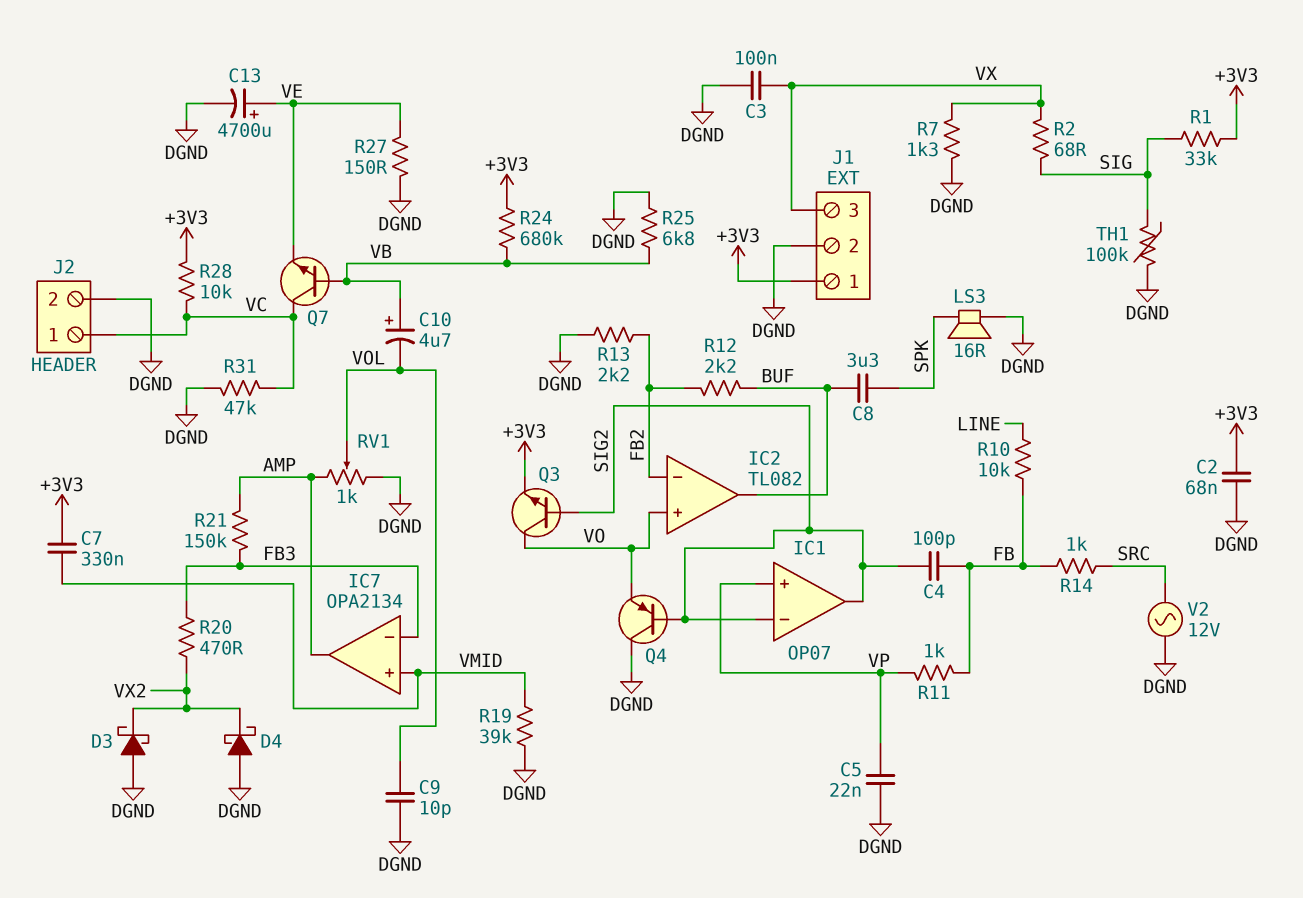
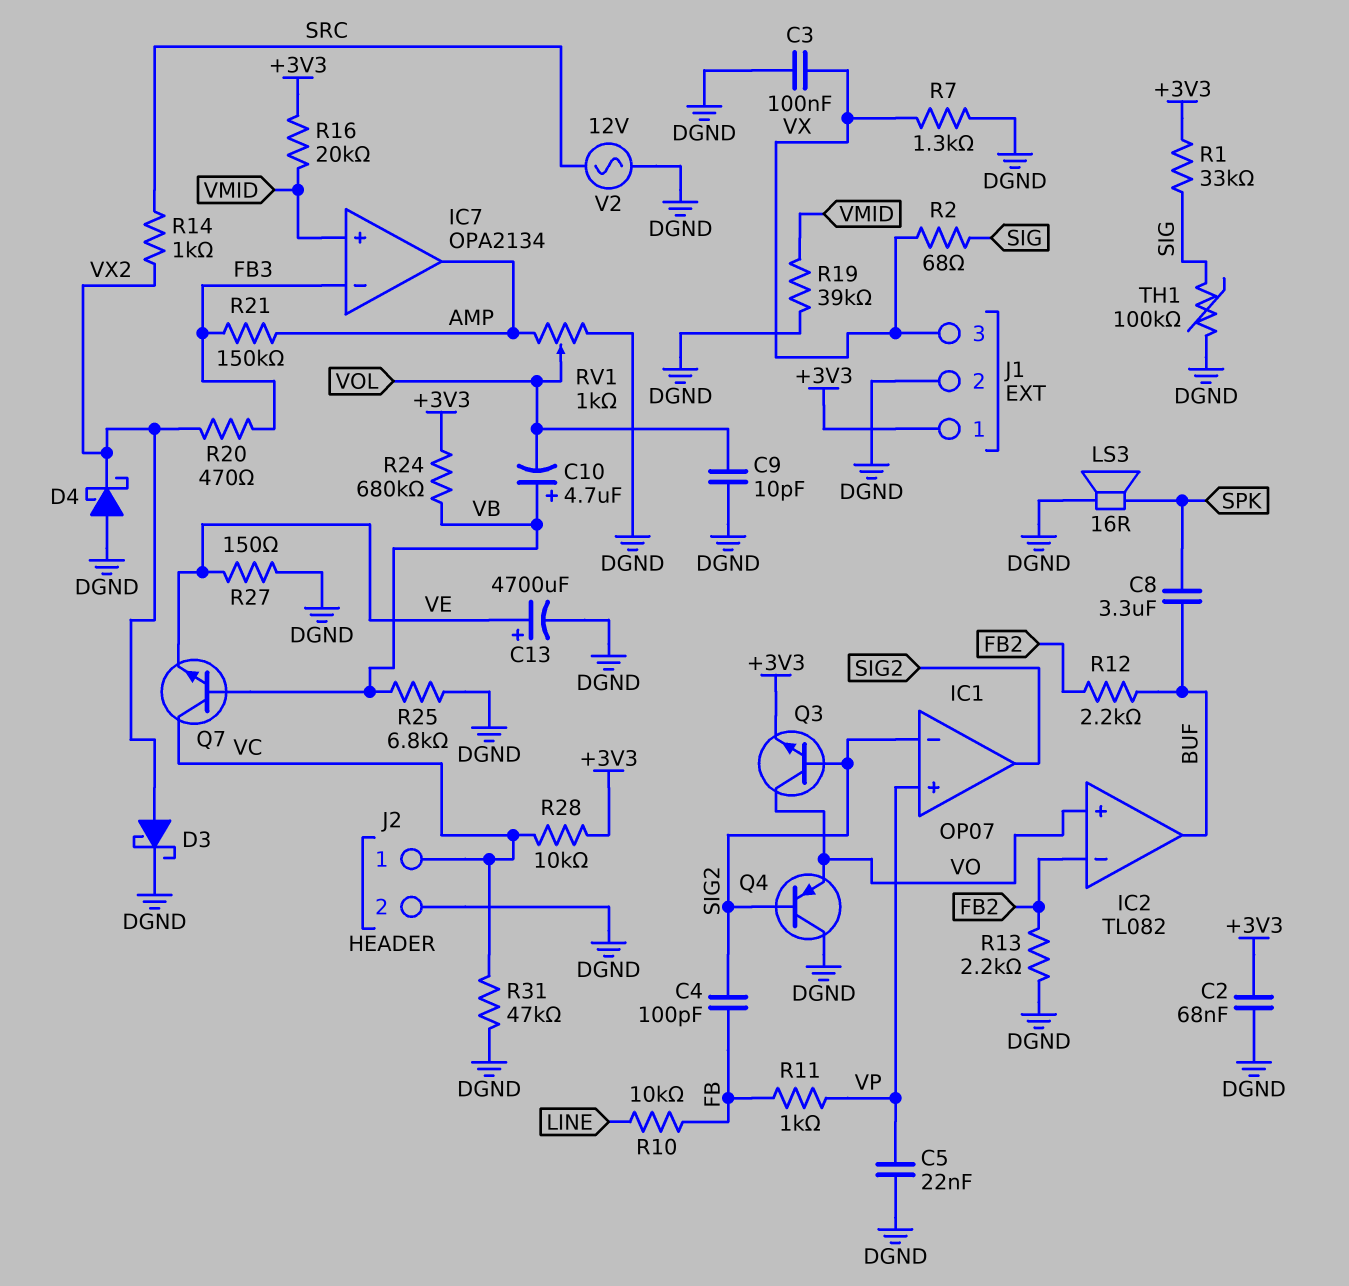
C7: 330nF (+3V3, VMID) -> none
D3: schottky (A DGND, K VX2) -> schottky (A VX2, K DGND)
R14: 1k (FB, SRC) -> 1k (SRC, VX2)
R16: none -> 20k (+3V3, VMID)

